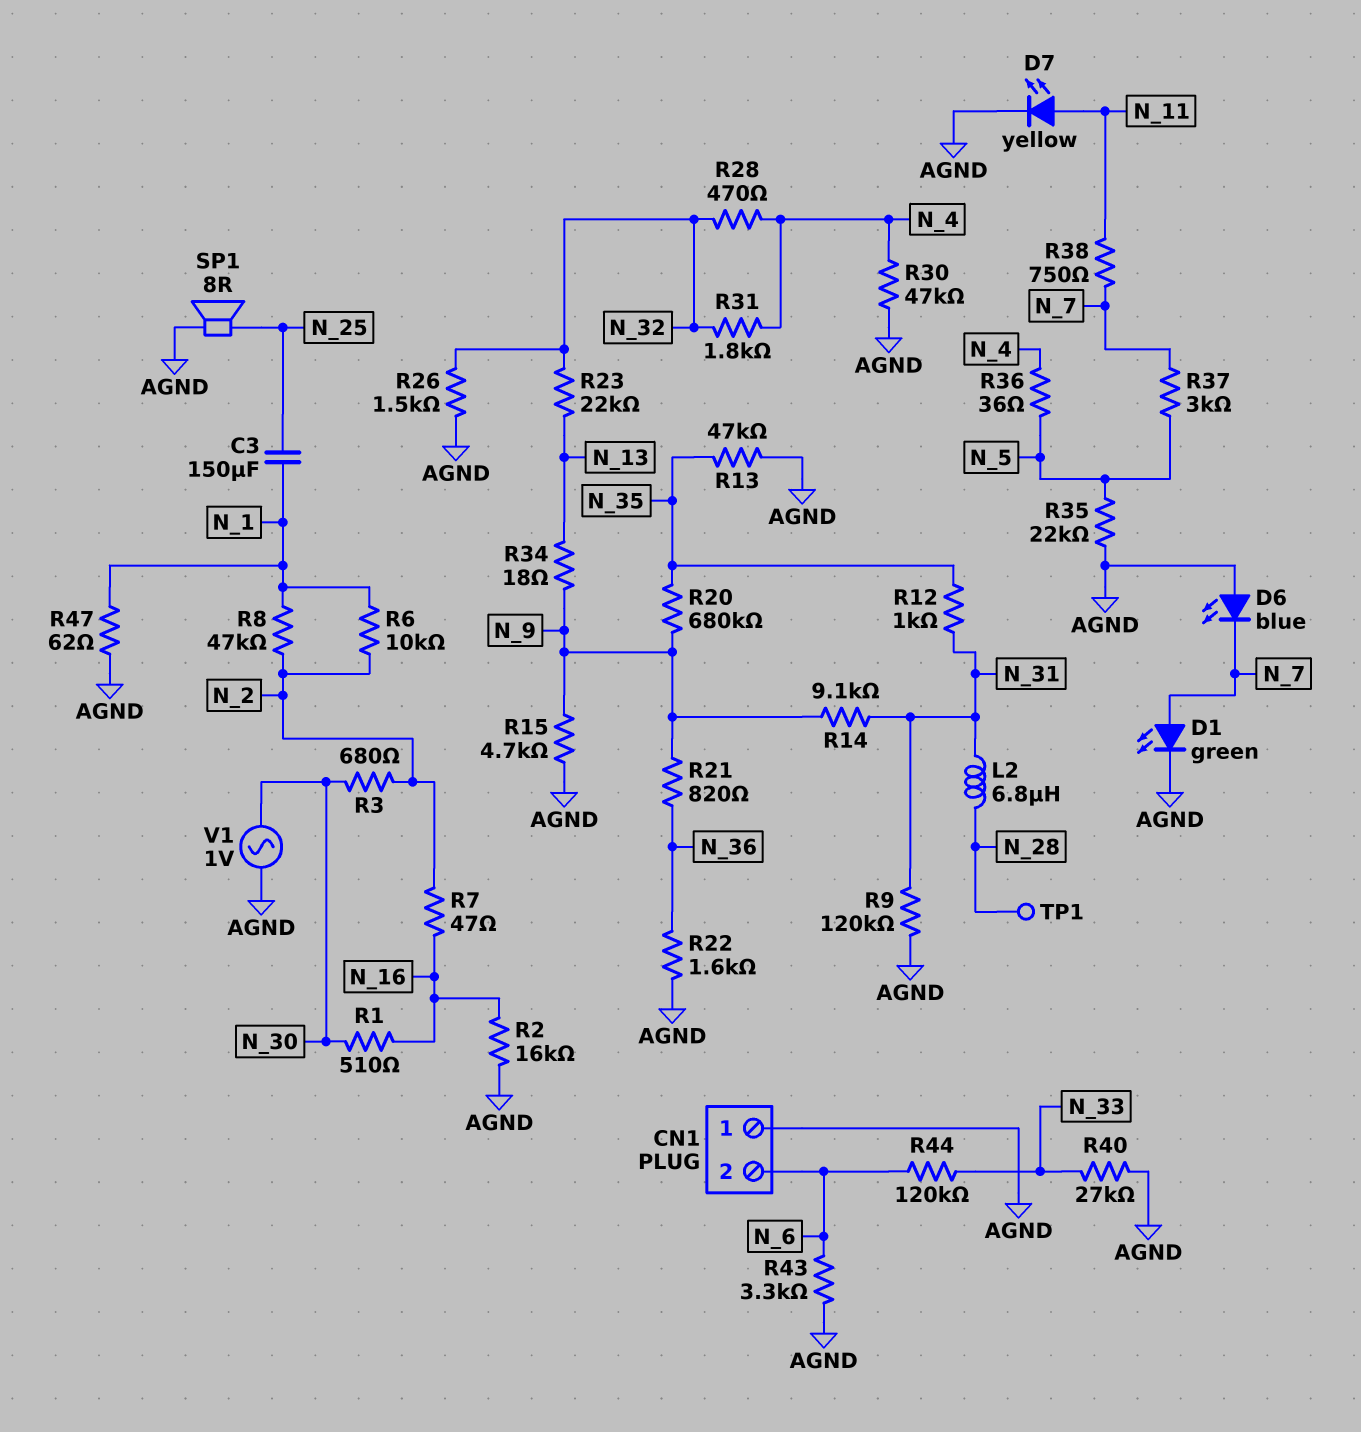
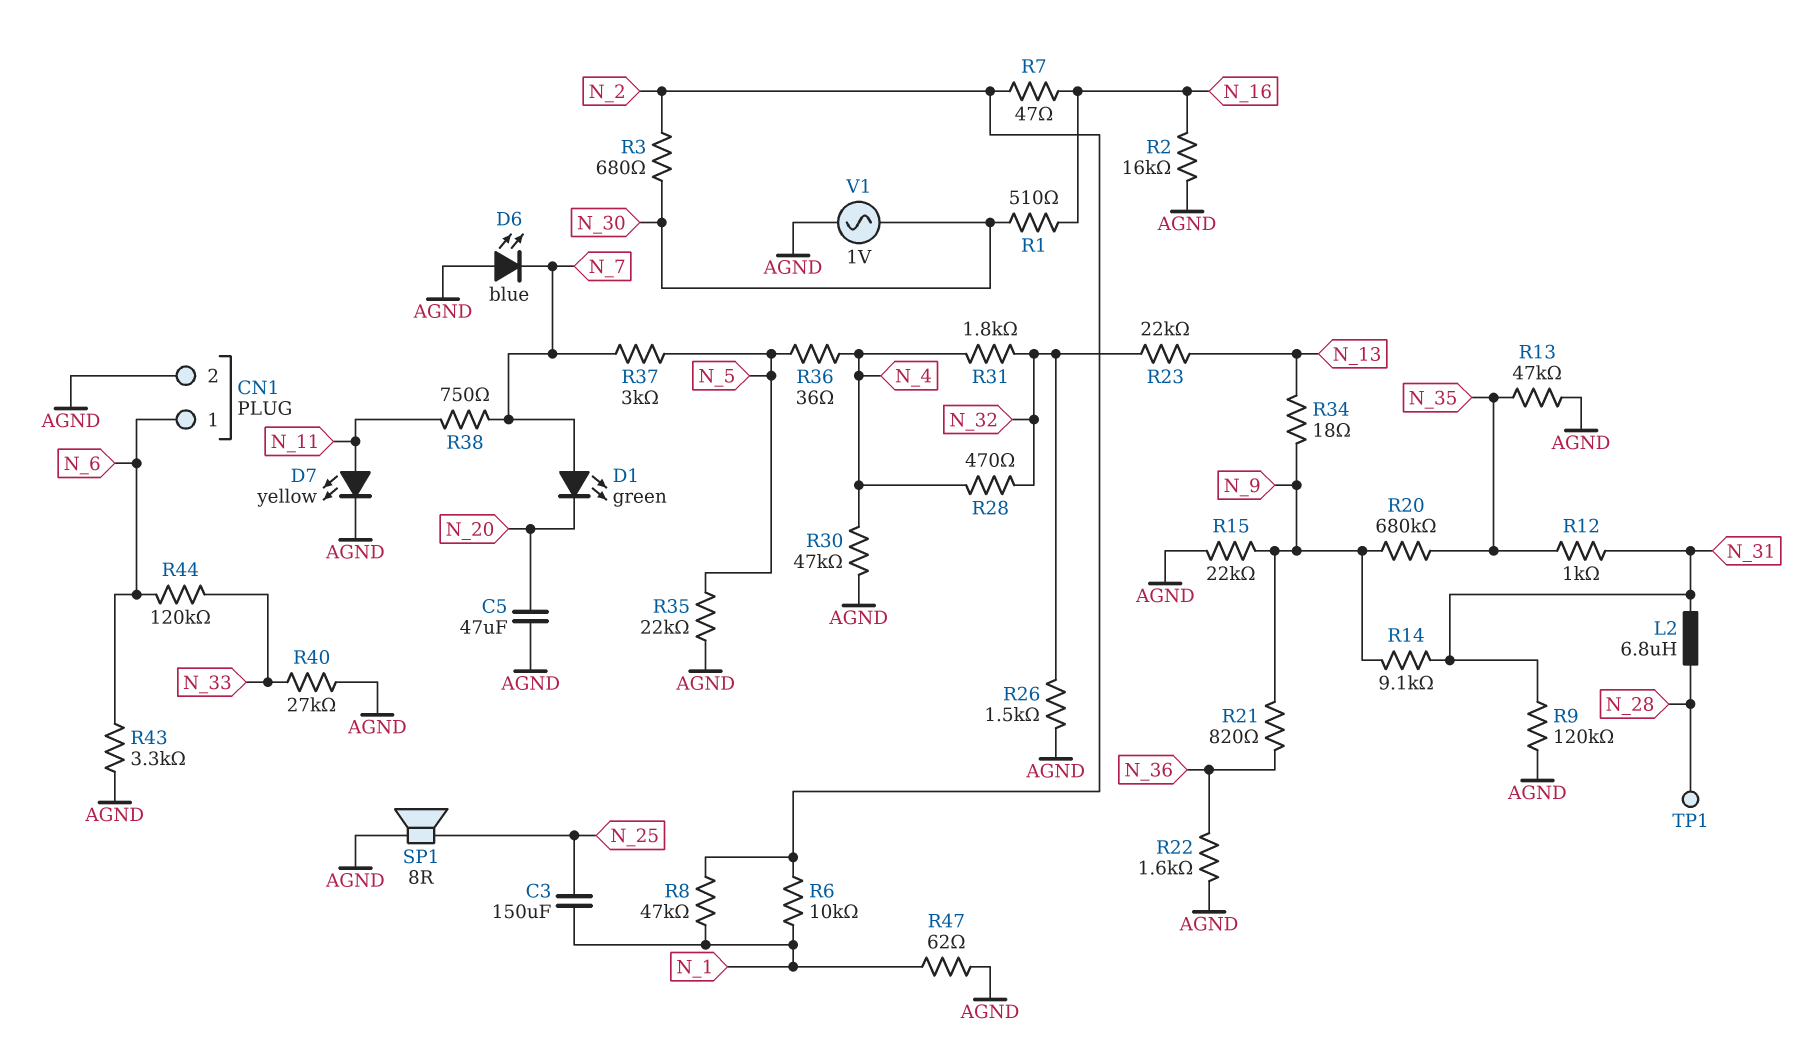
C5: none -> 47uF (AGND, N_20)
CN1 pin 1: AGND -> N_6
CN1 pin 2: N_6 -> AGND
D1: LED green (A N_7, K AGND) -> LED green (A N_7, K N_20)
R15: 4.7k (AGND, N_9) -> 22k (AGND, N_9)

